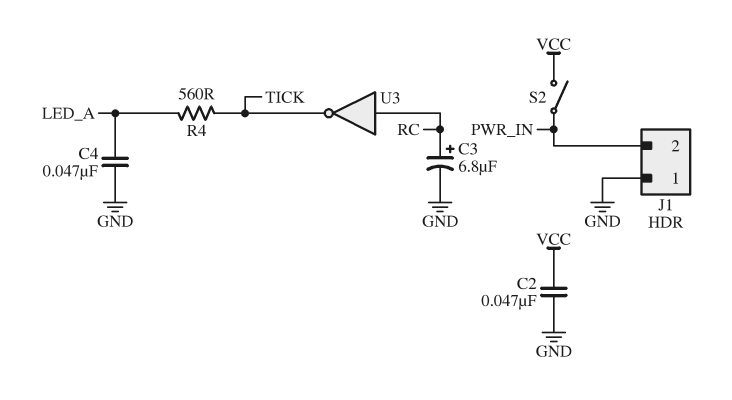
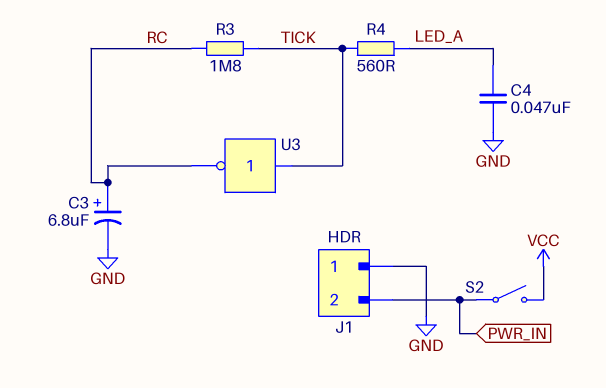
C2: 47nF (GND, VCC) -> none
R3: none -> 1.8M (RC, TICK)
U3: NOT (in RC, out TICK) -> NOT (in TICK, out RC)

